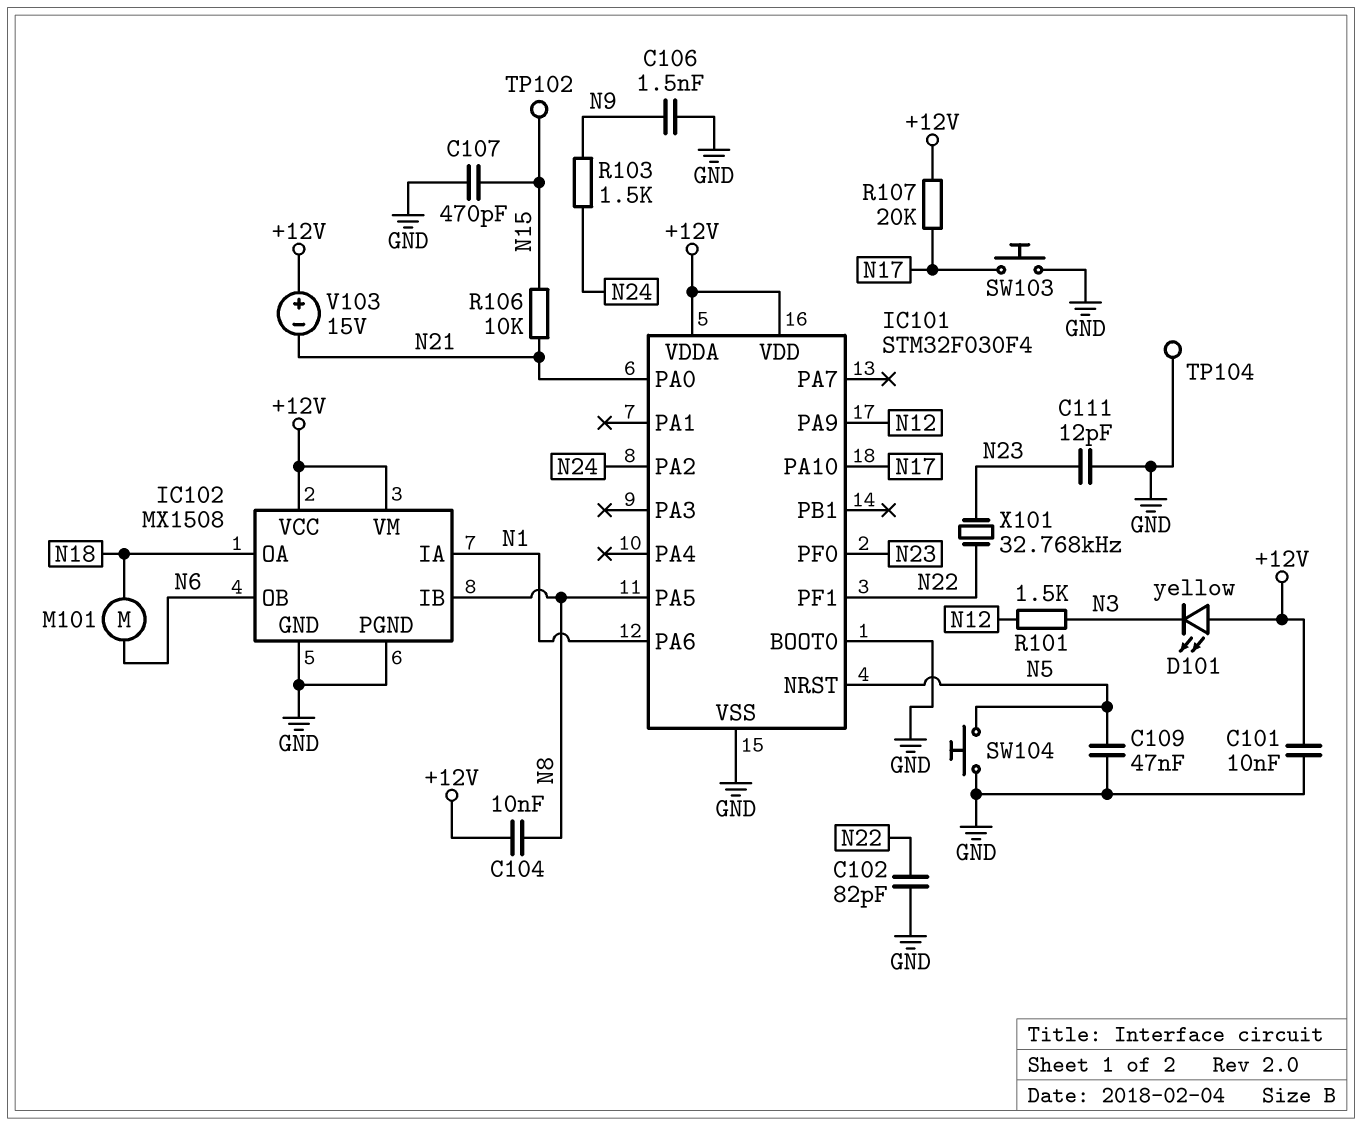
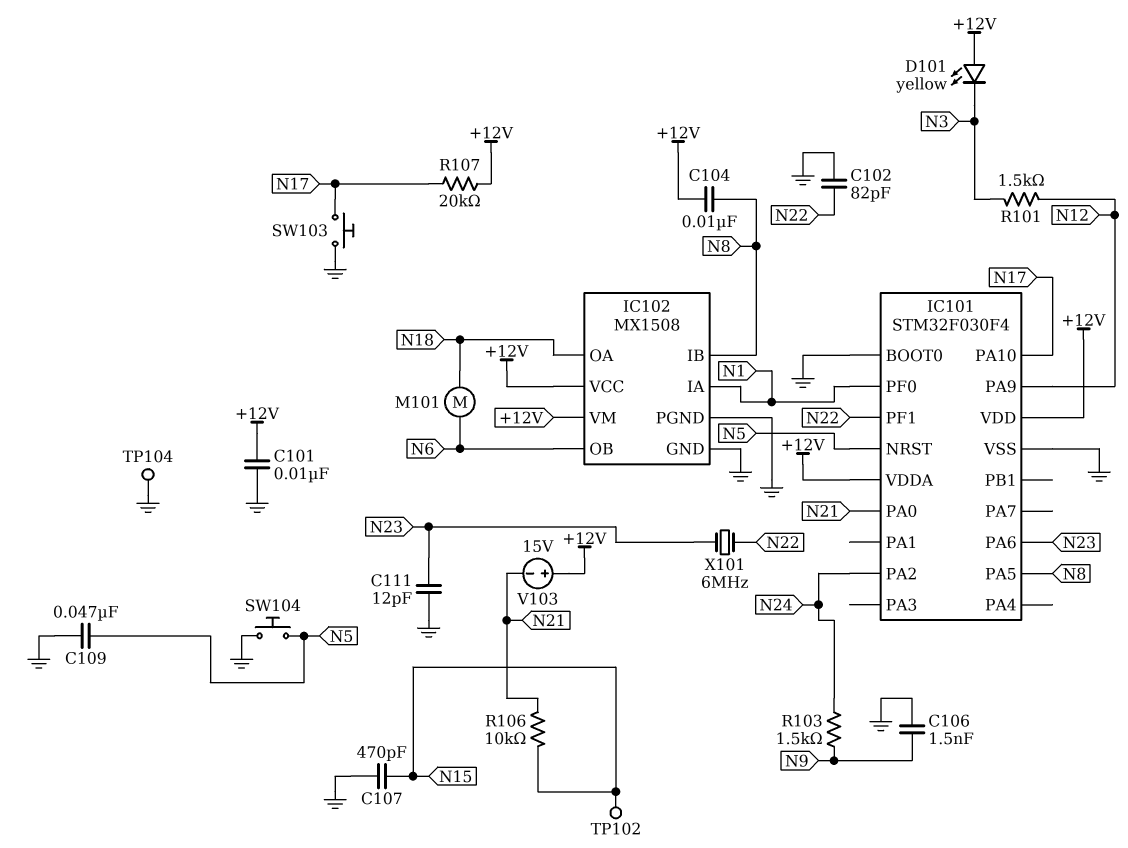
IC101 pin PA6: N1 -> N23
IC101 pin PF0: N23 -> N1
X101: 32.768kHz (N22, N23) -> 6MHz (N22, N23)

